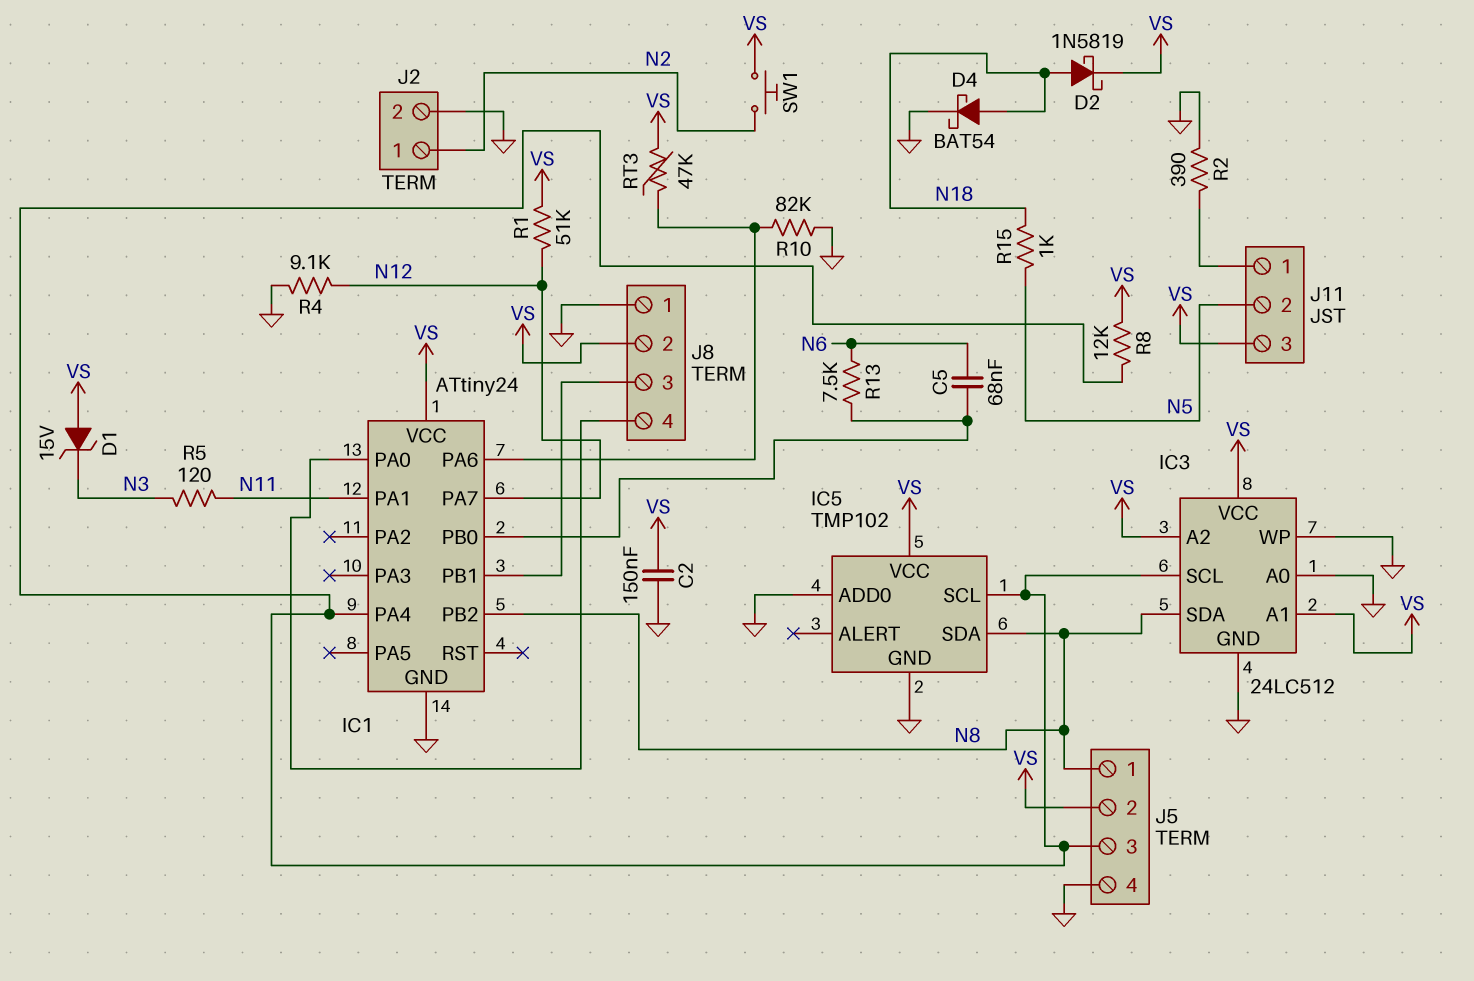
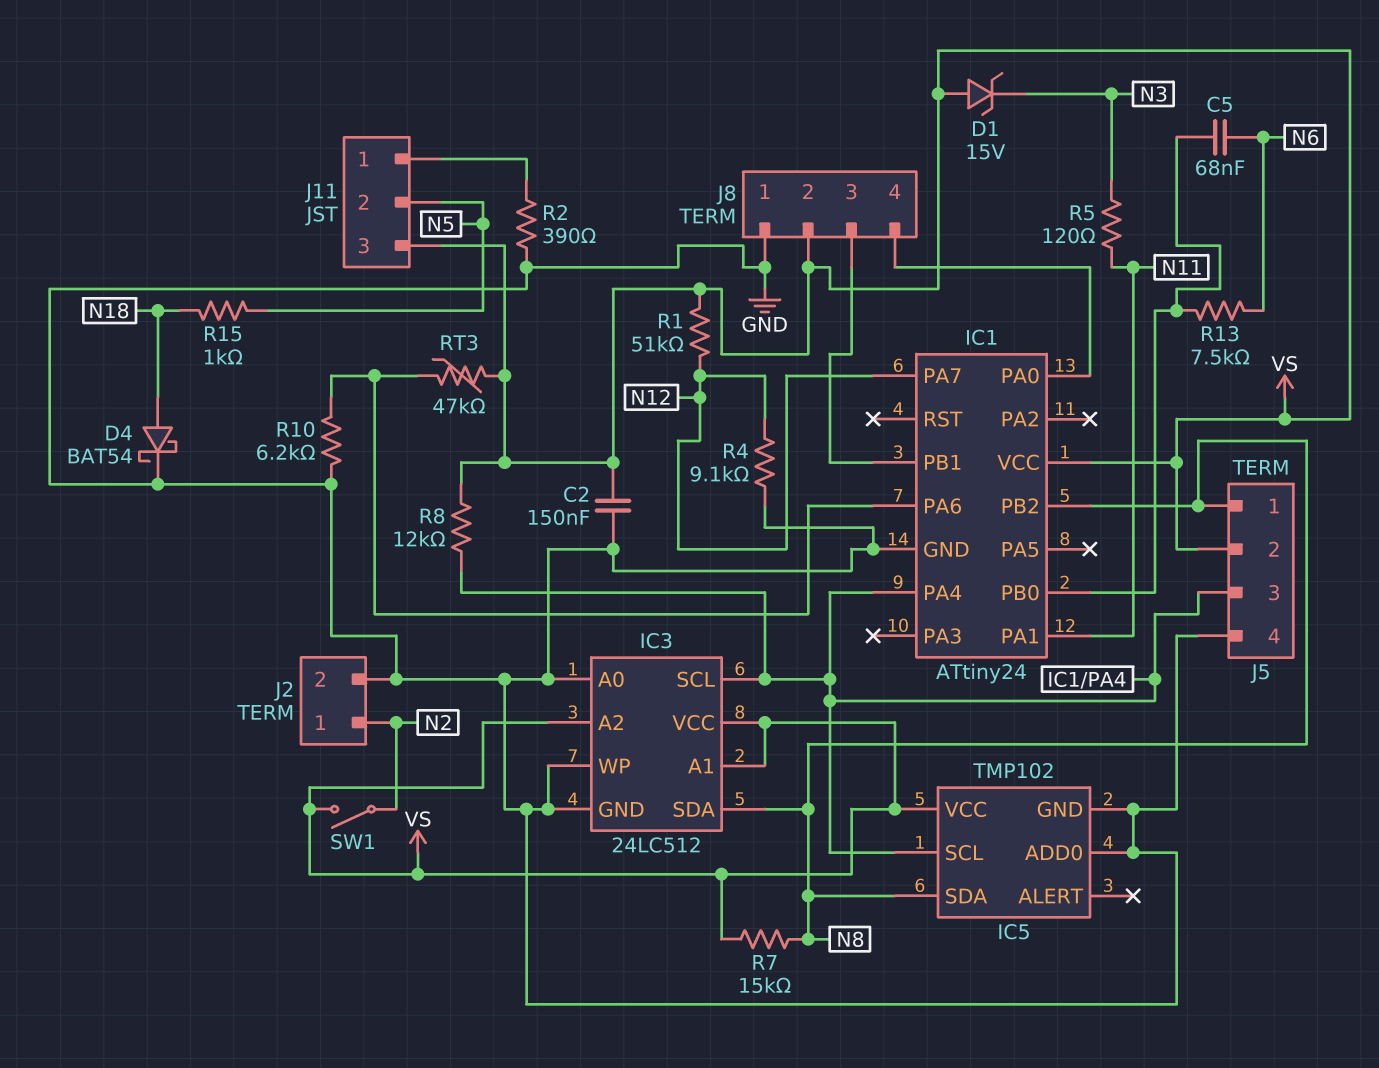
D2: schottky 1N5819 (A N18, K VS) -> none
R7: none -> 15k (N8, VS)
R10: 82k (GND, IC1/PA6) -> 6.2k (GND, IC1/PA6)
SW1: button (N2, VS) -> switch (N2, VS)

